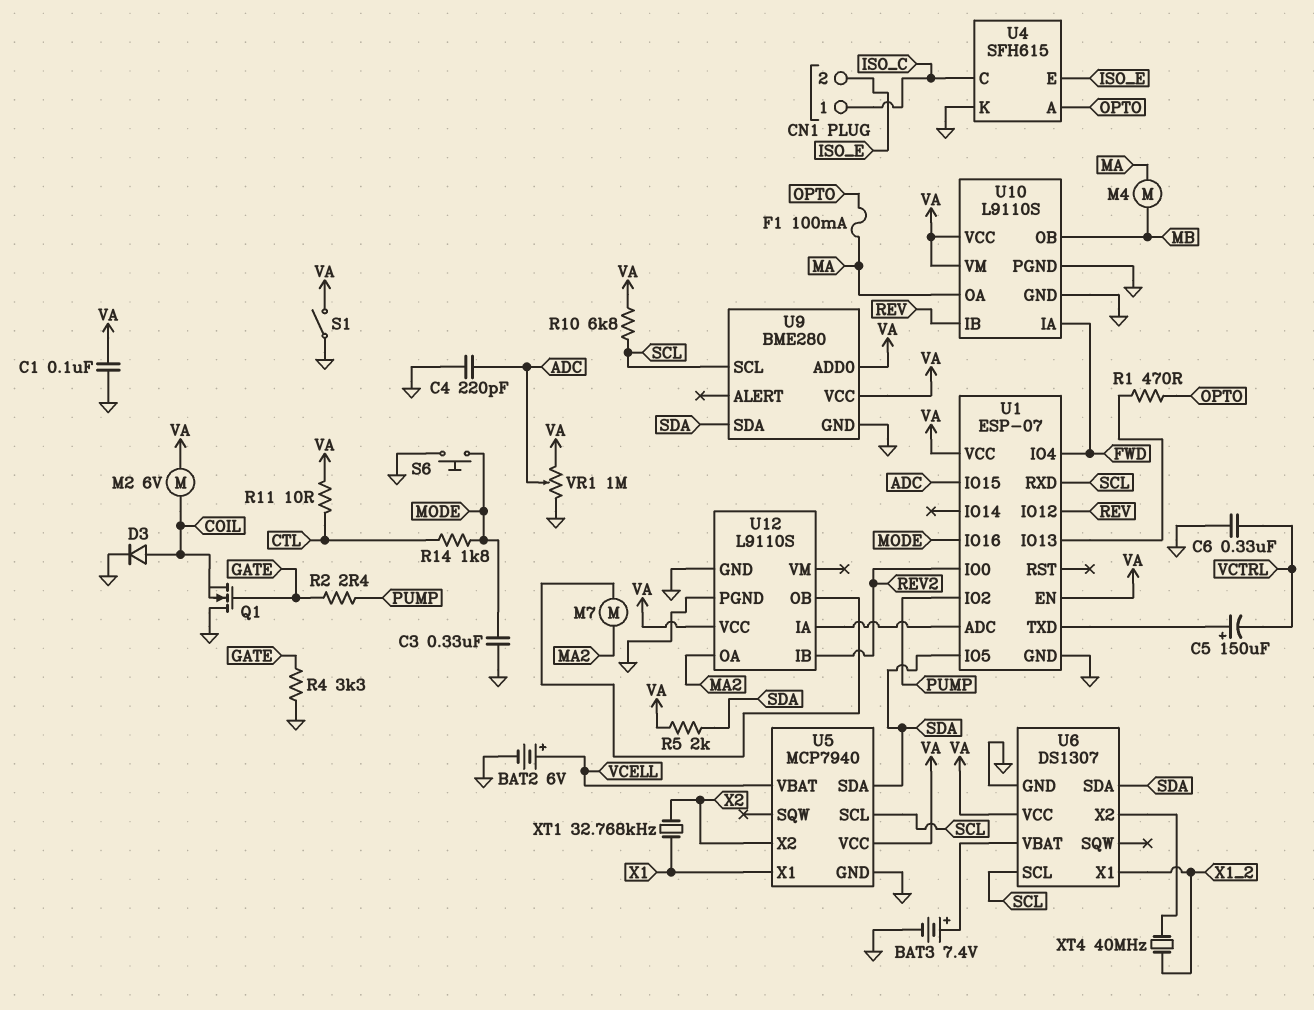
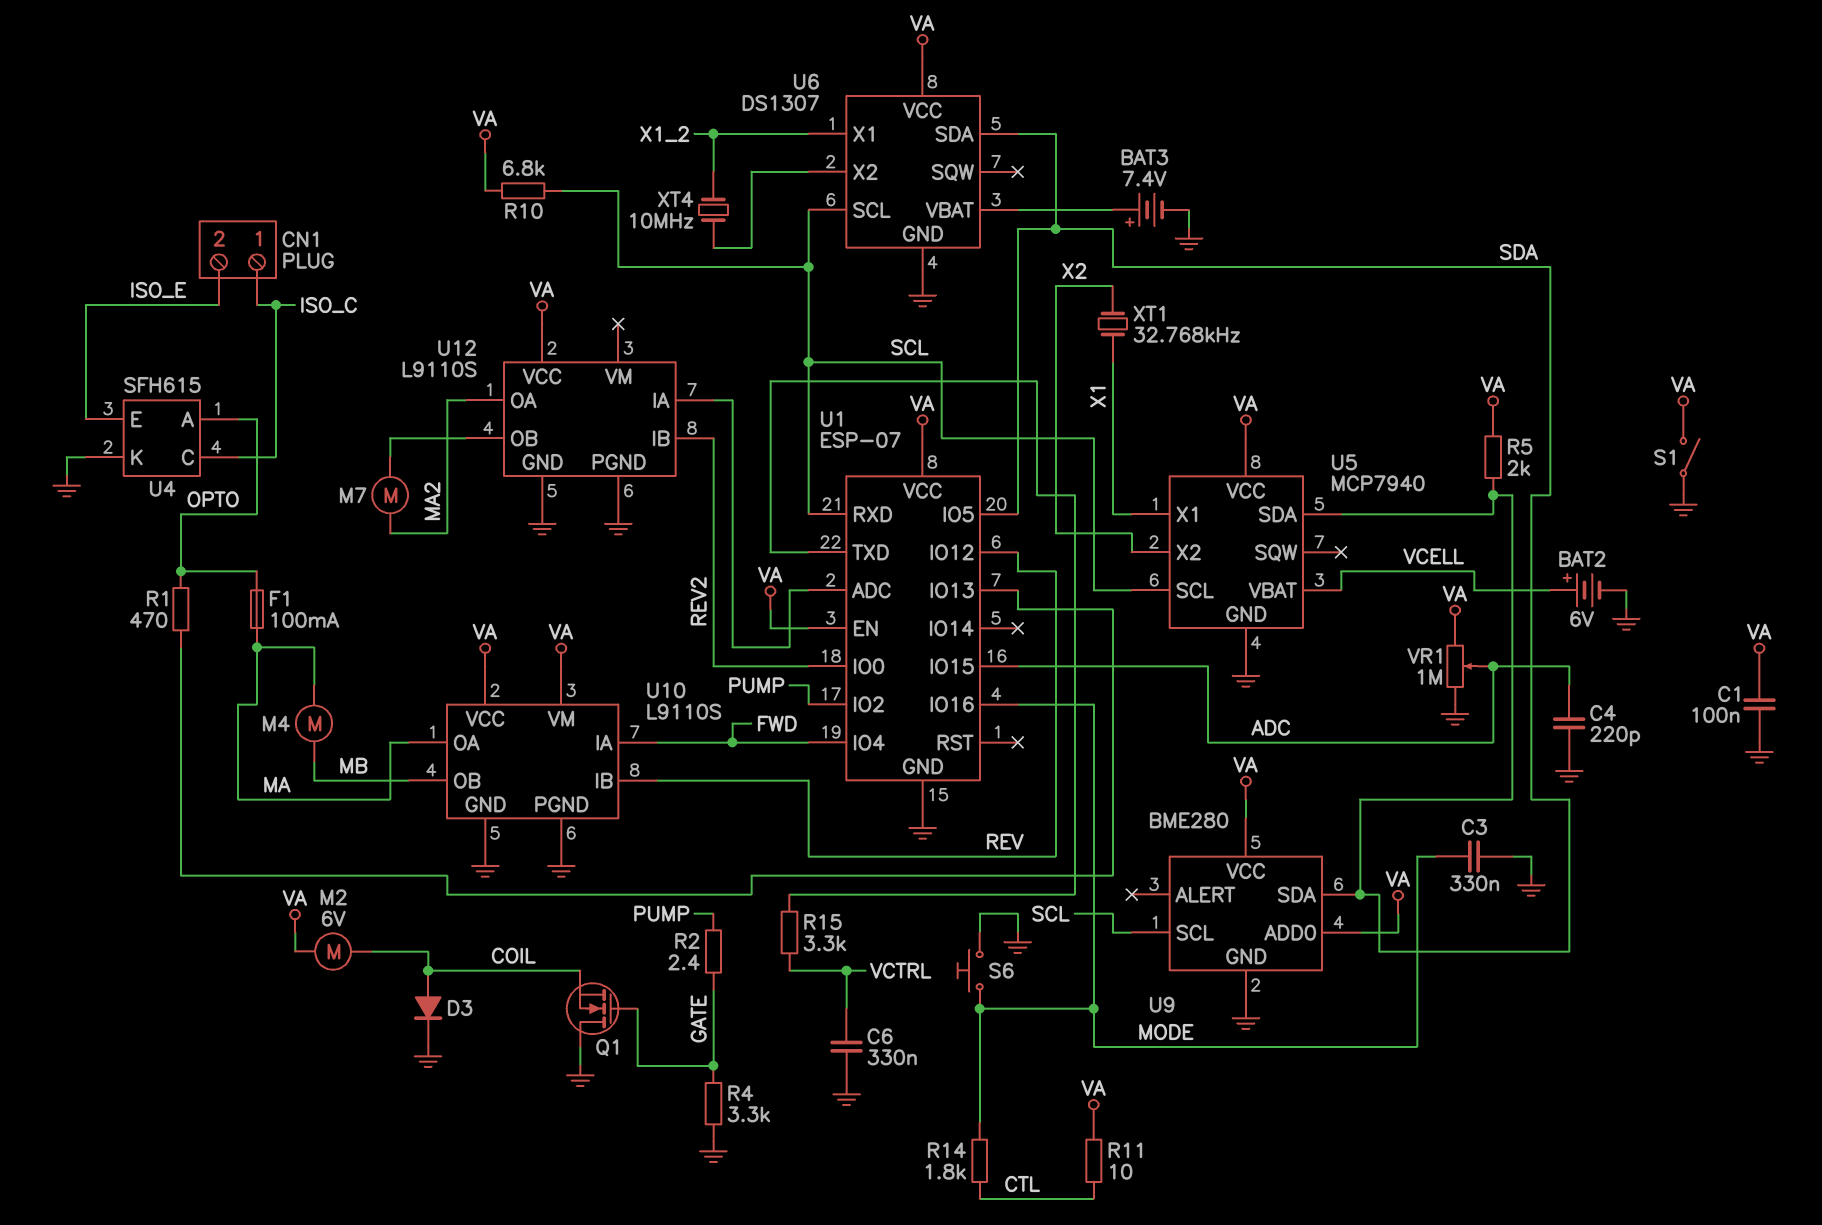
C5: 150uF (plus U1/TXD, minus VCTRL) -> none
R15: none -> 3.3k (U1/TXD, VCTRL)
XT4: 40MHz (U6/X2, X1_2) -> 10MHz (U6/X2, X1_2)

